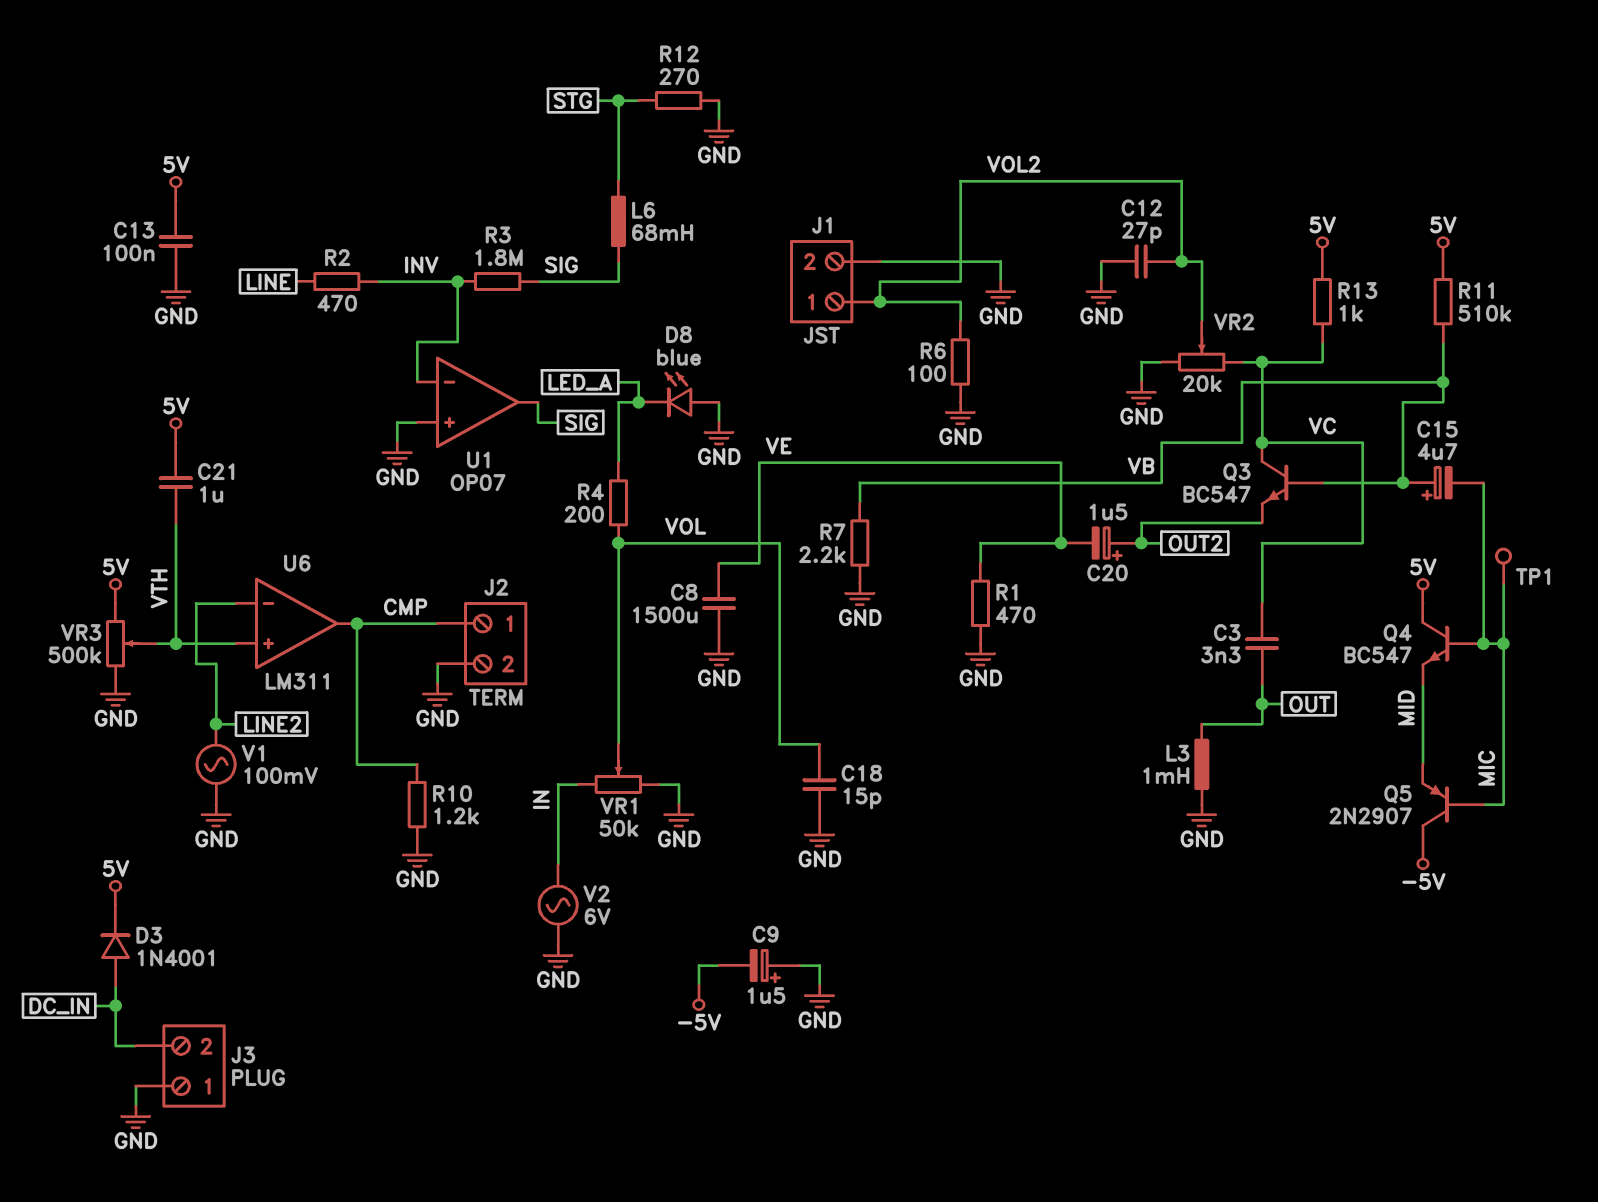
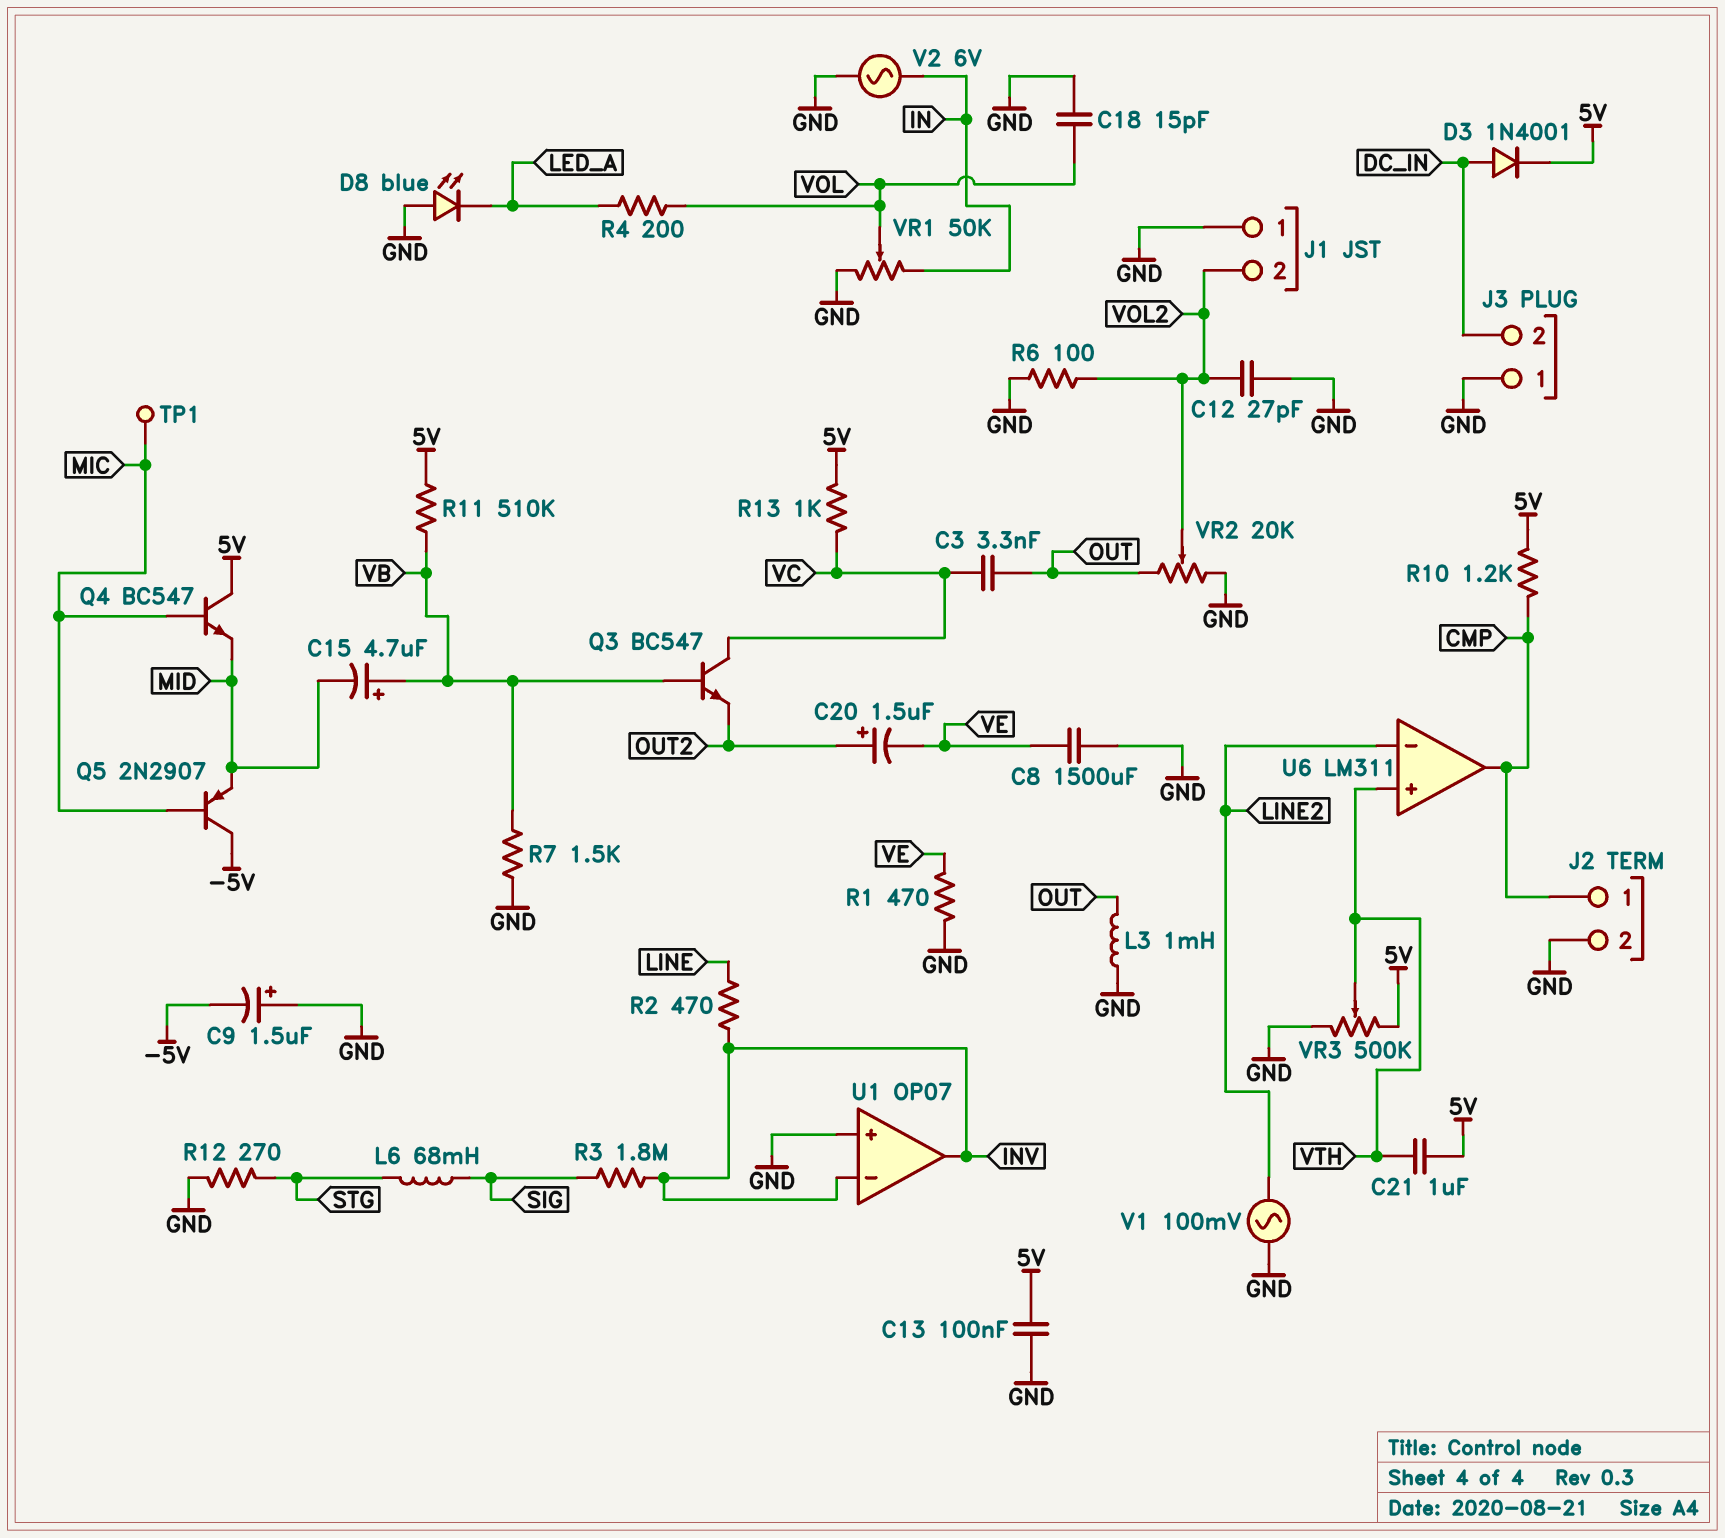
C15: 4.7uF (plus VB, minus MIC) -> 4.7uF (plus VB, minus MID)
J1 pin 1: VOL2 -> GND
J1 pin 2: GND -> VOL2
R7: 2.2k (GND, VB) -> 1.5k (GND, VB)
R10: 1.2k (CMP, GND) -> 1.2k (5V, CMP)
U1 pin out: SIG -> INV
VR2: 20k (GND, VC, wiper VOL2) -> 20k (GND, OUT, wiper VOL2)

